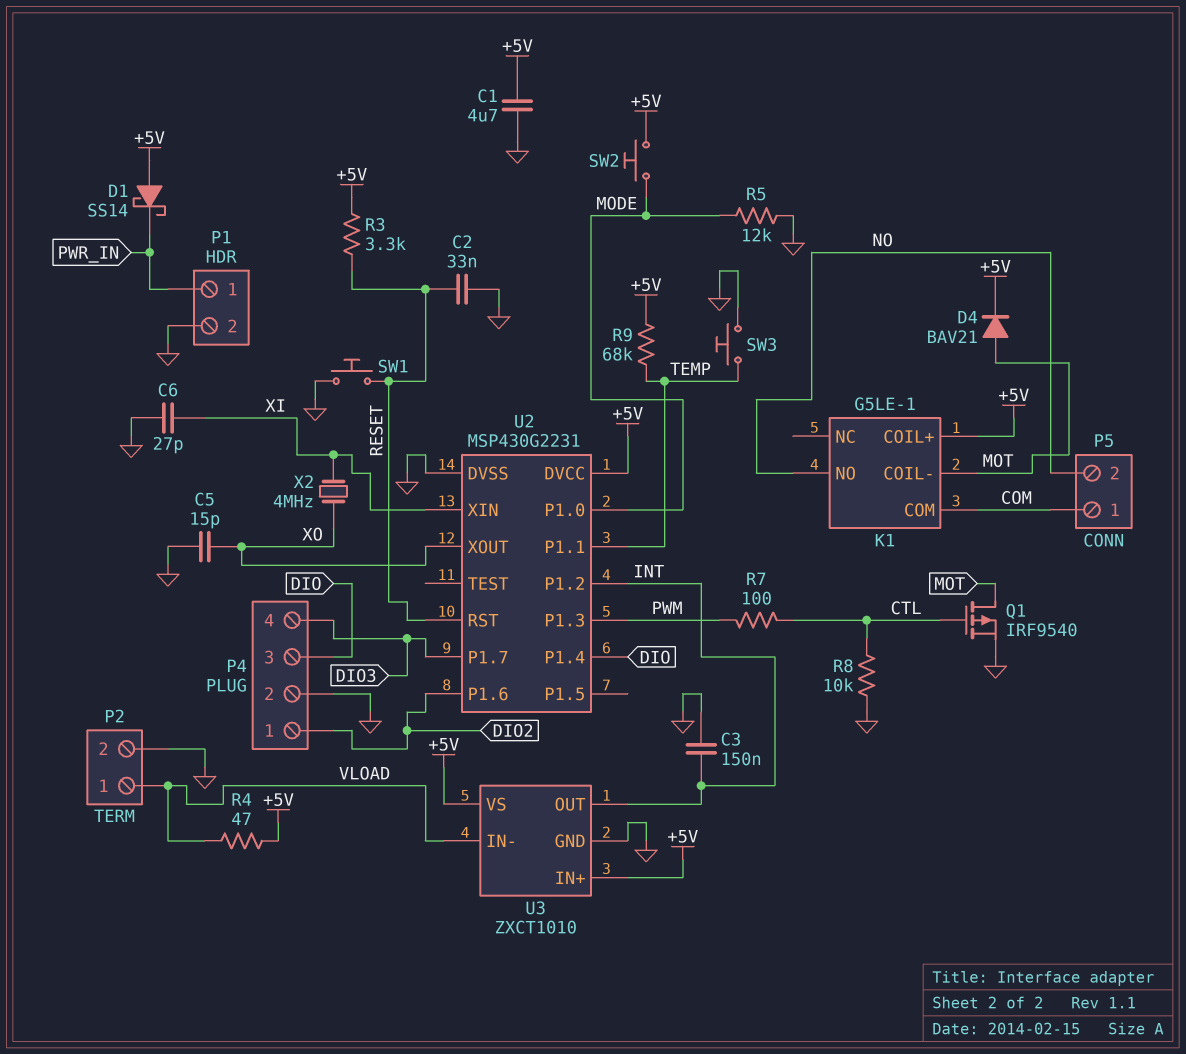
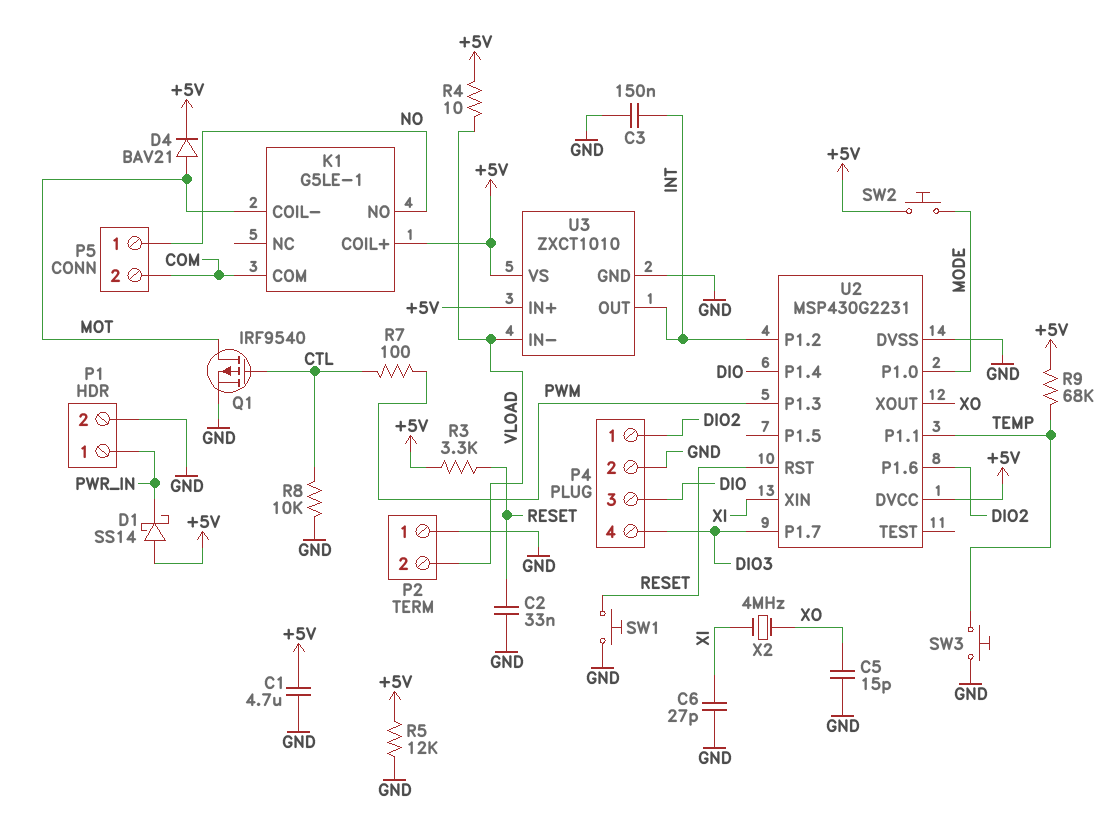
P2 pin 1: VLOAD -> GND
P2 pin 2: GND -> VLOAD
P5 pin 1: COM -> NO
P5 pin 2: NO -> COM
R4: 47 (+5V, VLOAD) -> 10 (+5V, VLOAD)
R5: 12k (GND, MODE) -> 12k (+5V, GND)

